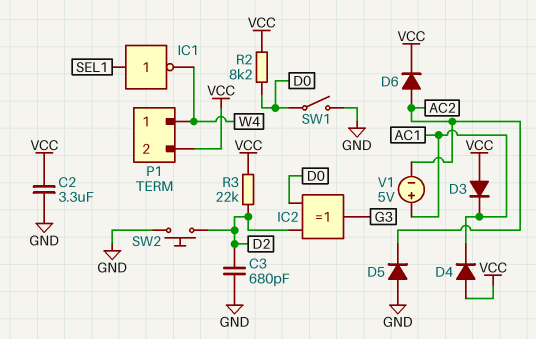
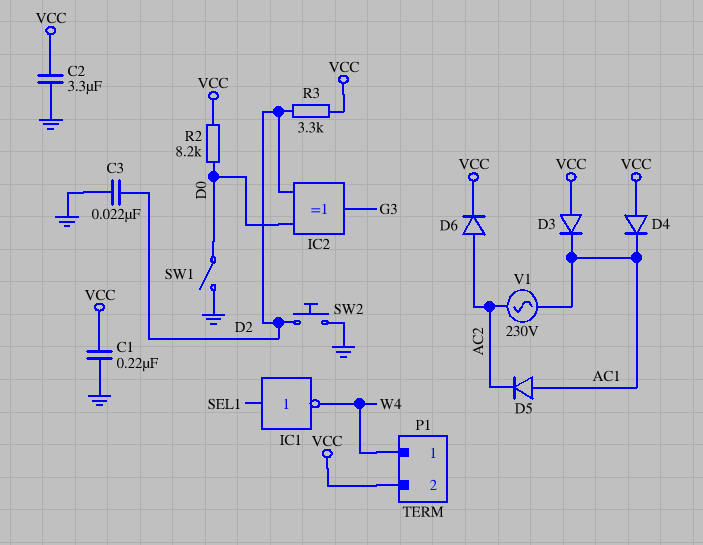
C1: none -> 220nF (GND, VCC)
C3: 680pF (D2, GND) -> 22nF (D2, GND)
D5: diode (A GND, K AC2) -> diode (A AC1, K AC2)
R3: 22k (D2, VCC) -> 3.3k (D2, VCC)
V1: 5V (plus AC1, minus AC2) -> AC 230V (AC1, AC2)

